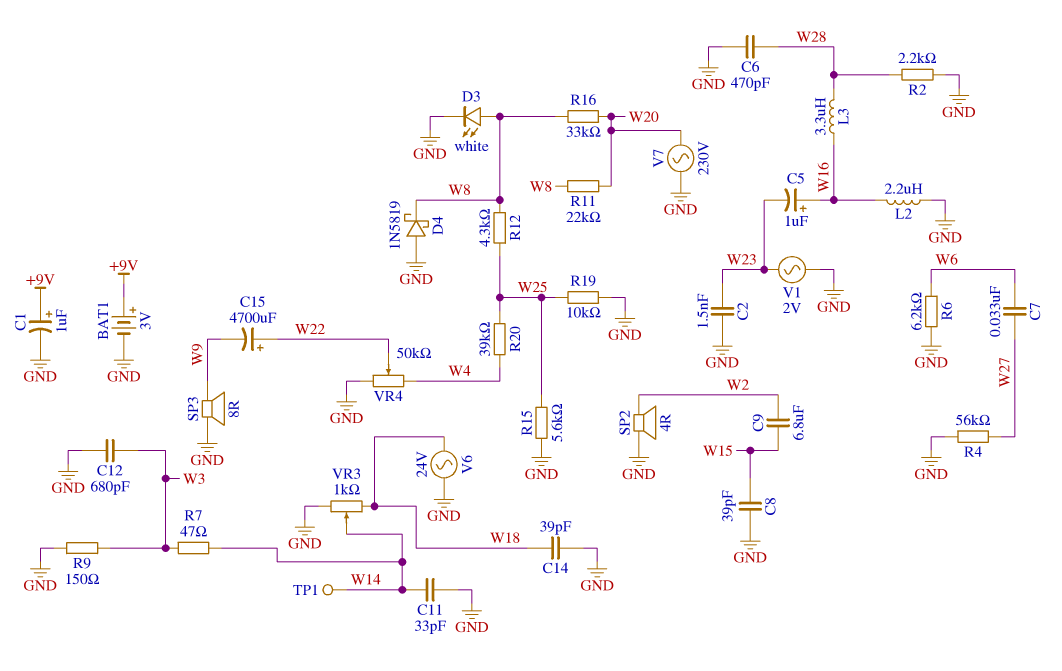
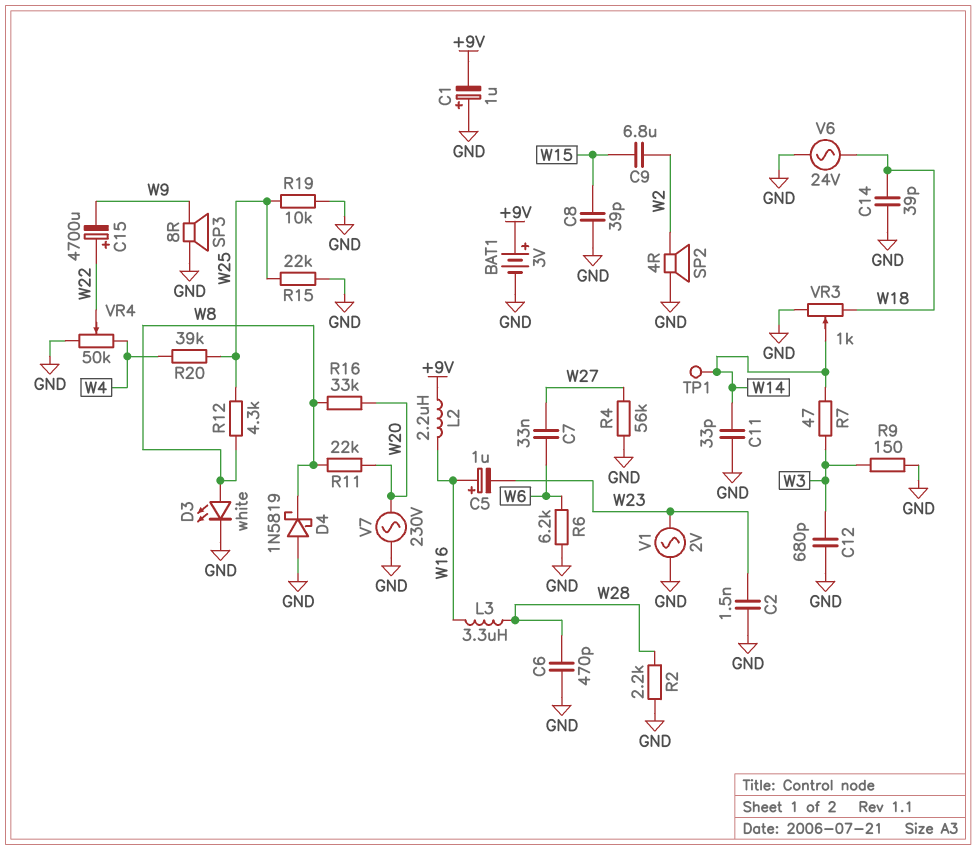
C1: 1uF (plus +9V, minus GND) -> 1uF (plus GND, minus +9V)
L2: 2.2uH (GND, W16) -> 2.2uH (+9V, W16)
R15: 5.6k (GND, W25) -> 22k (GND, W25)

